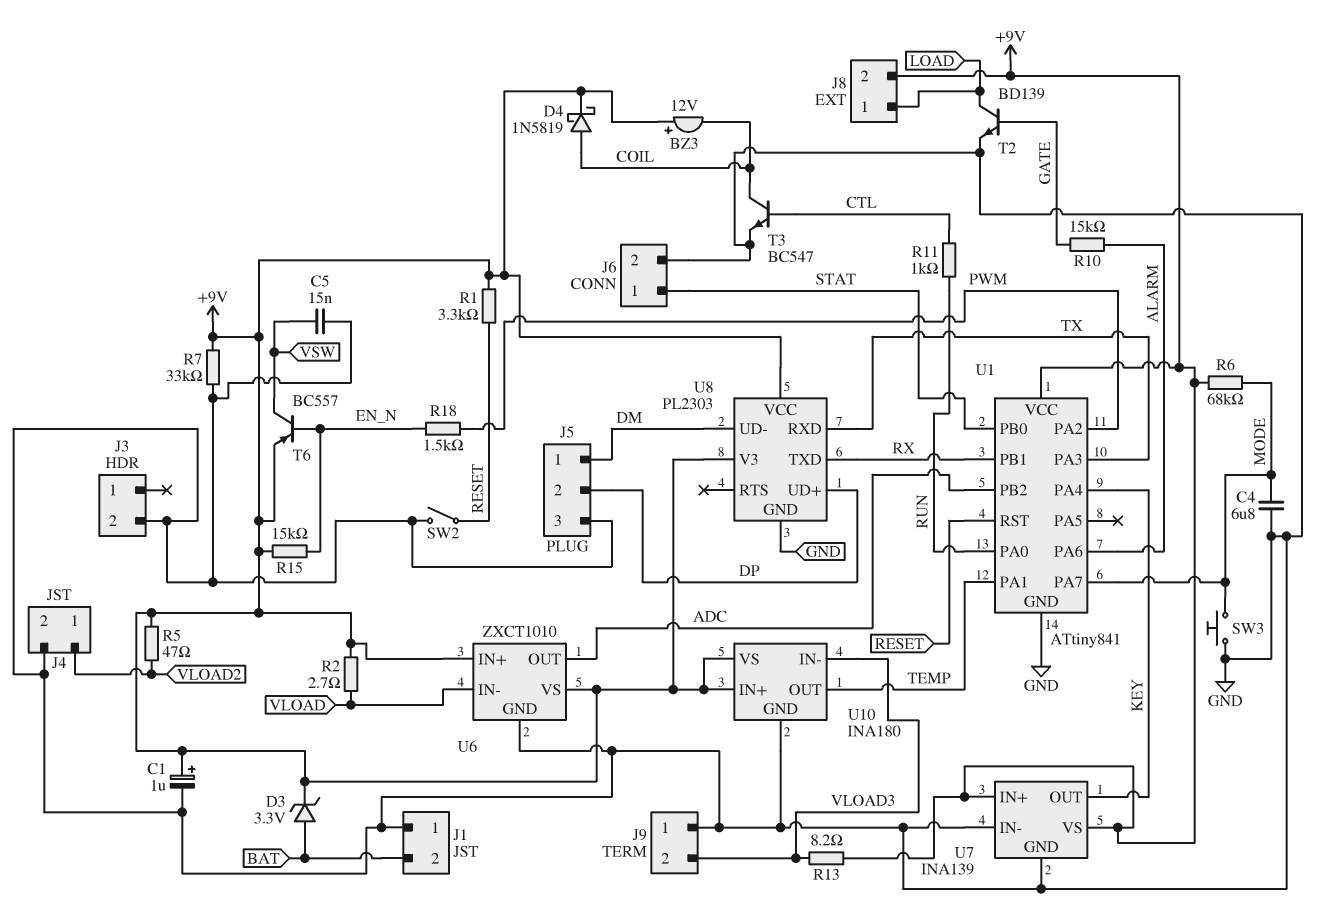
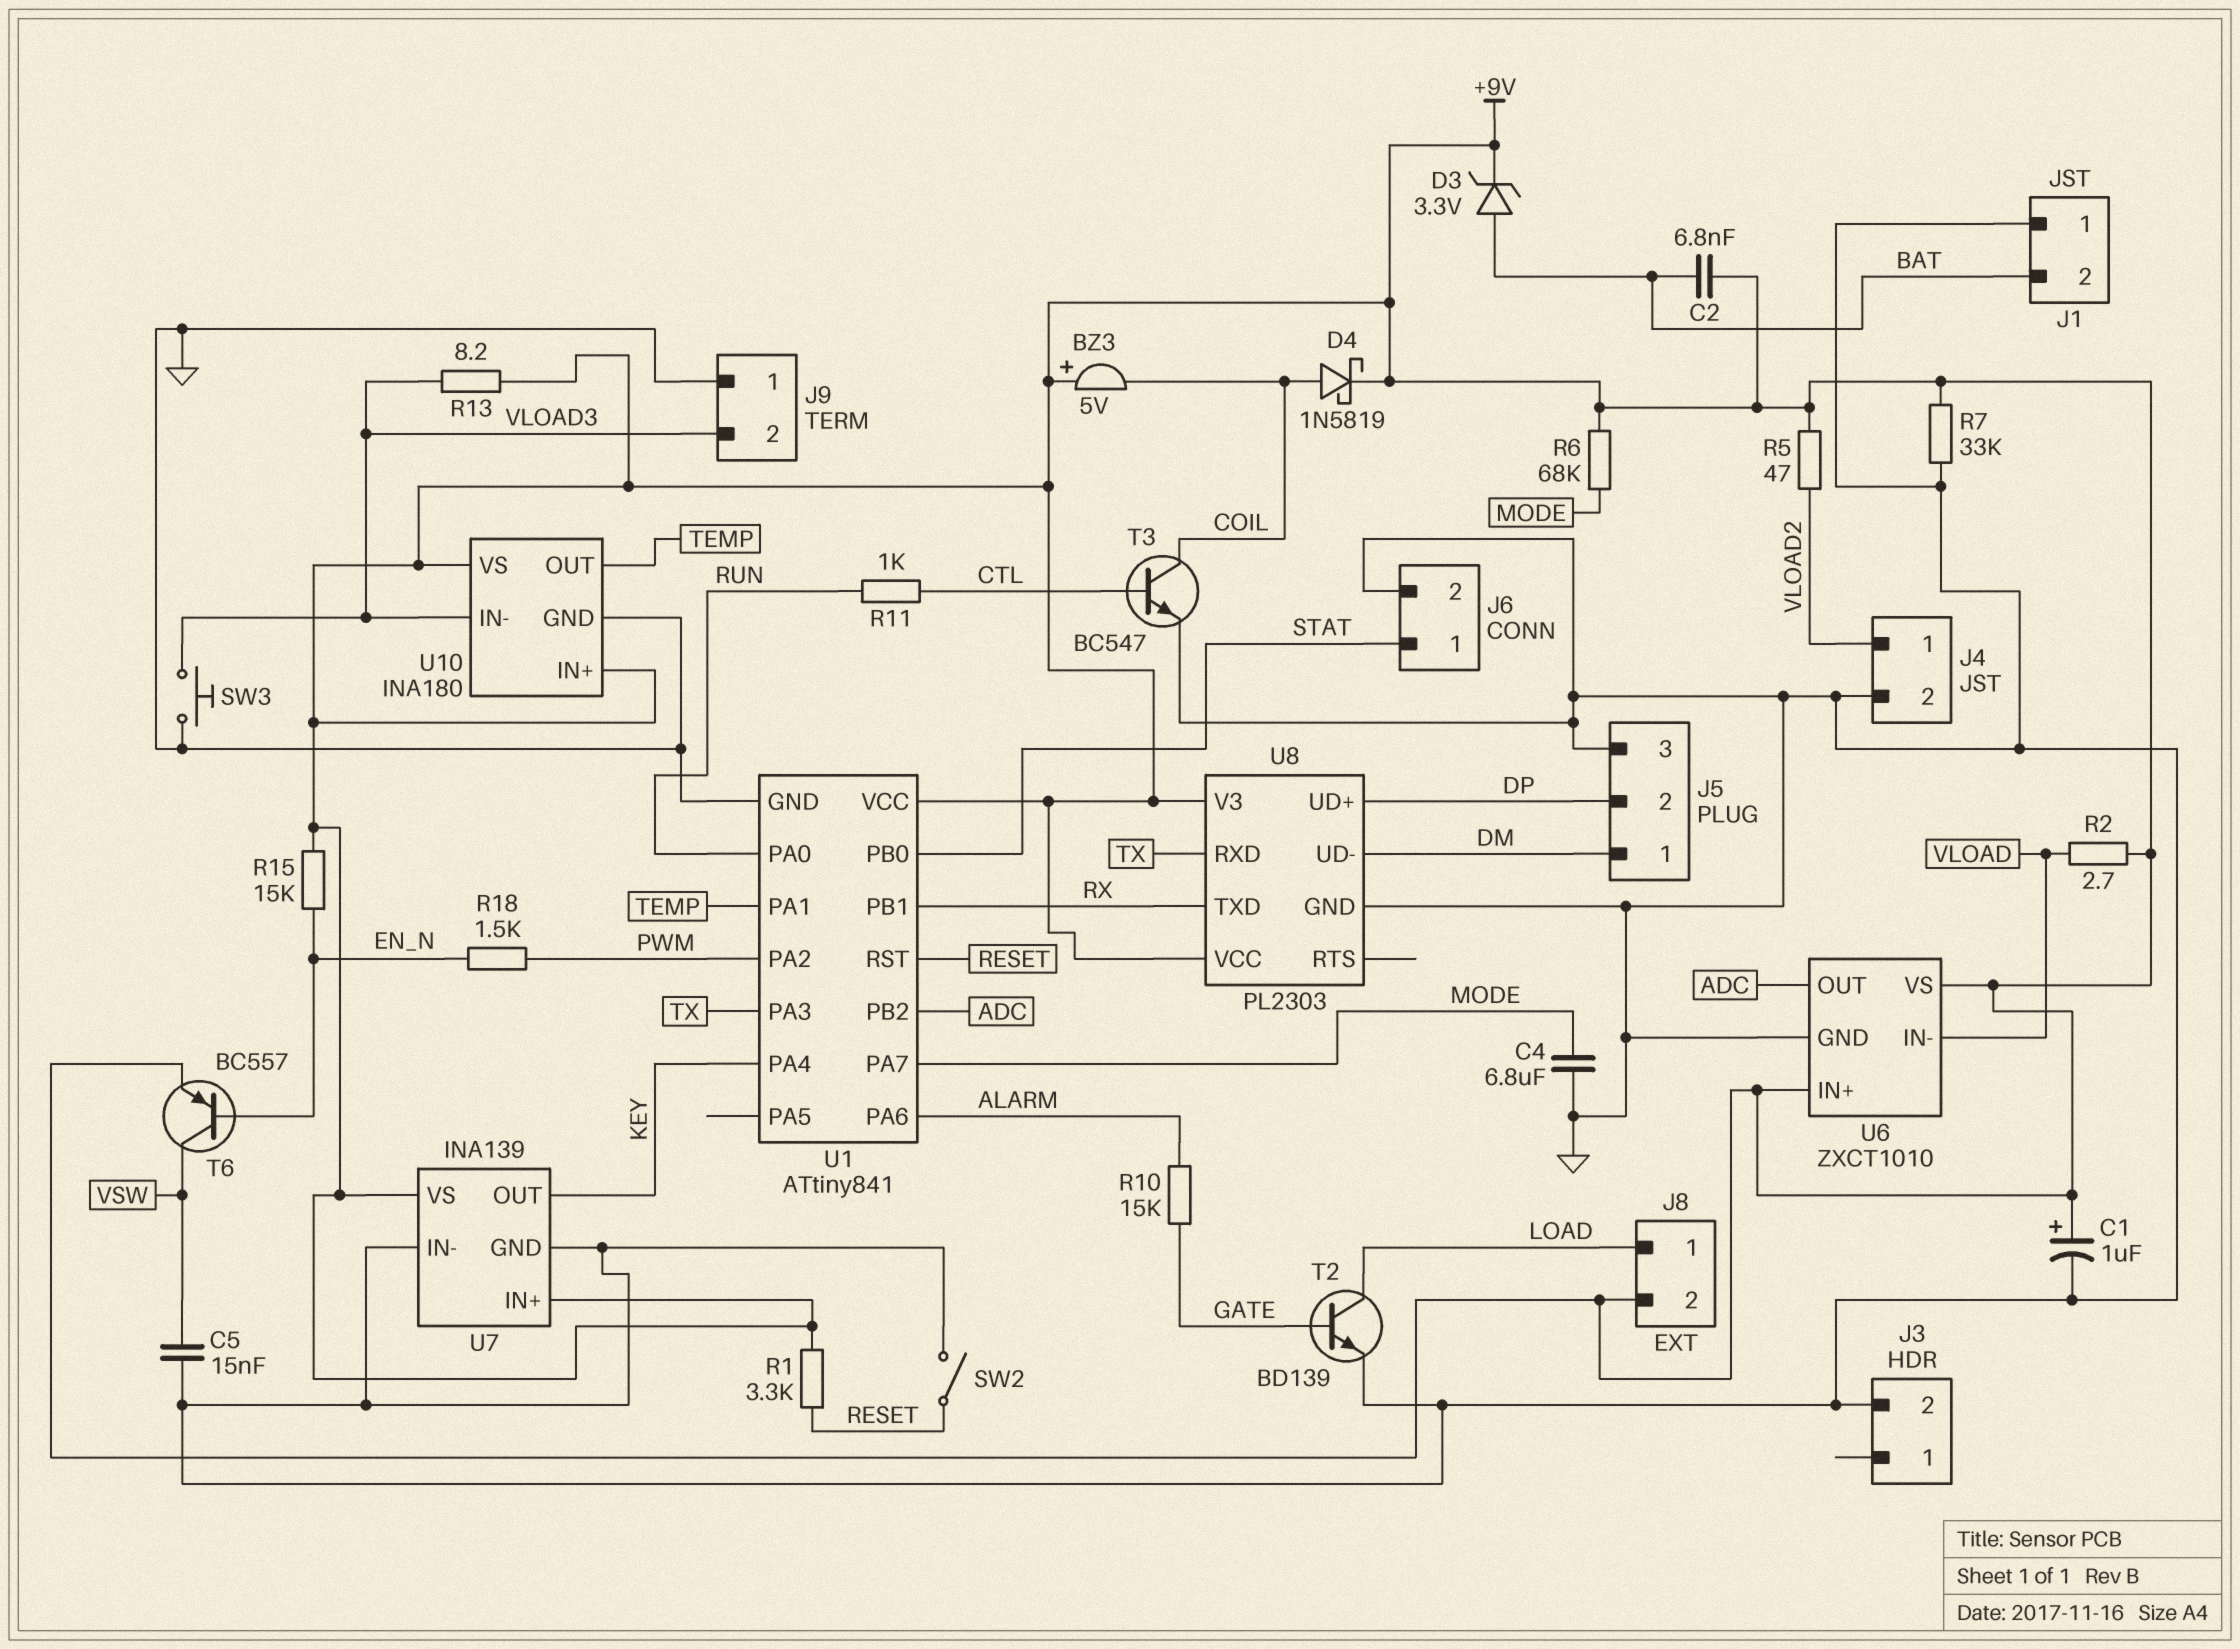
BZ3: buzzer 12V (plus +9V, minus COIL) -> buzzer 5V (plus +9V, minus COIL)
C2: none -> 6.8nF (+9V, BAT)
SW3: button (GND, MODE) -> button (GND, VLOAD3)

